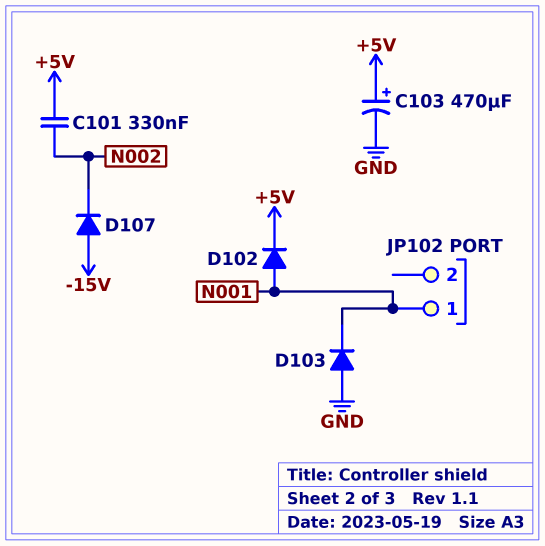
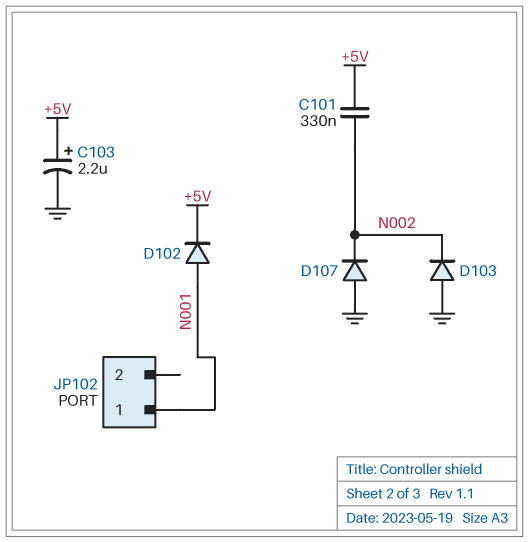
C103: 470uF (plus +5V, minus GND) -> 2.2uF (plus +5V, minus GND)
D103: diode (A GND, K N001) -> diode (A GND, K N002)
D107: diode (A -15V, K N002) -> diode (A GND, K N002)

